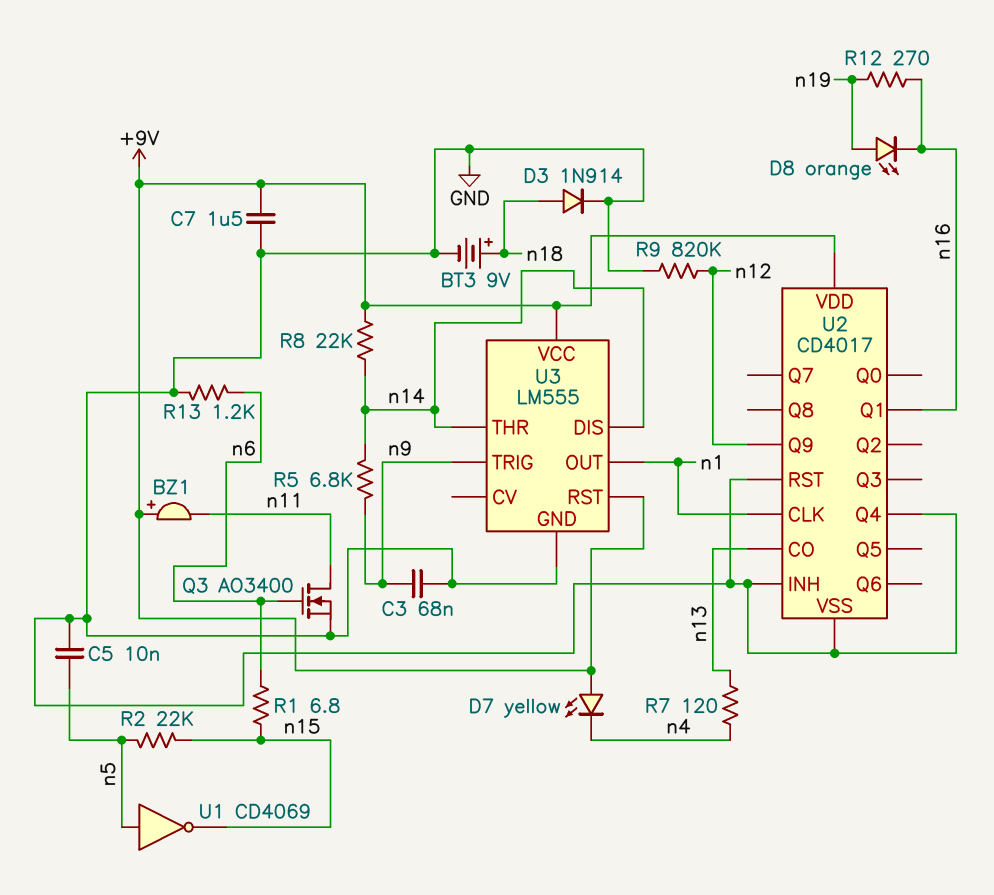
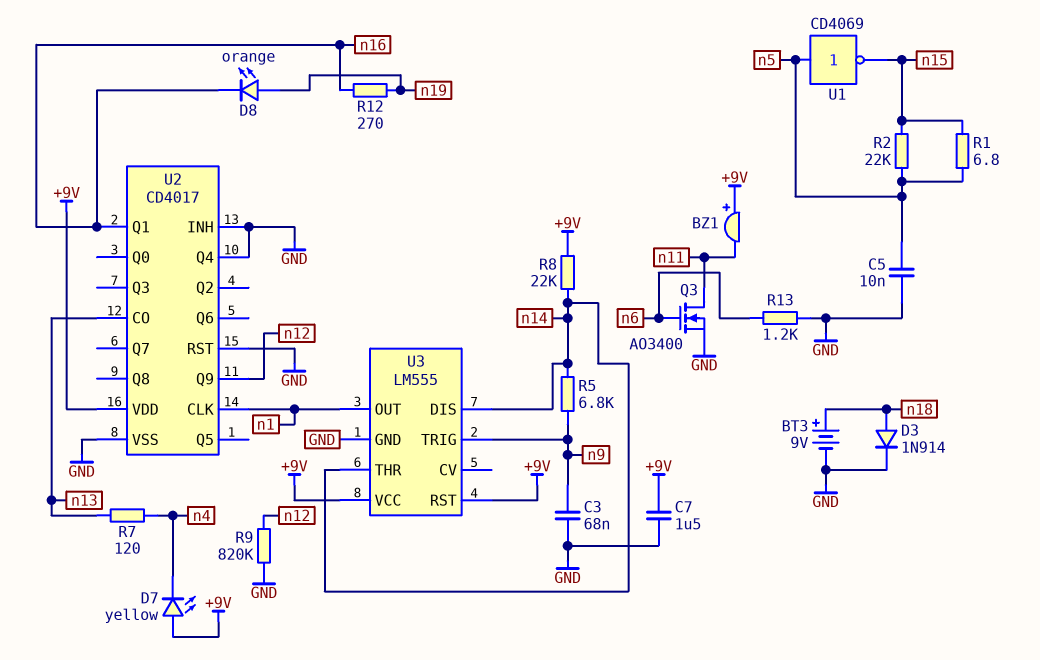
R1: 6.8 (n6, n15) -> 6.8 (n5, n15)

